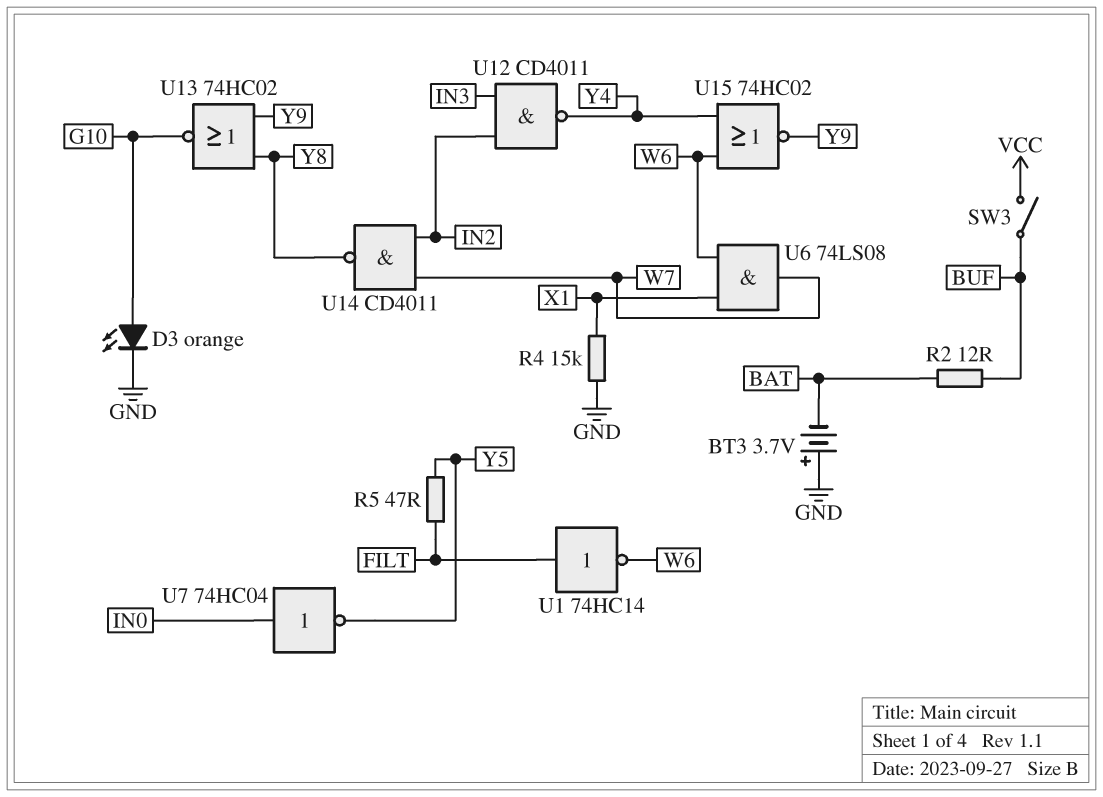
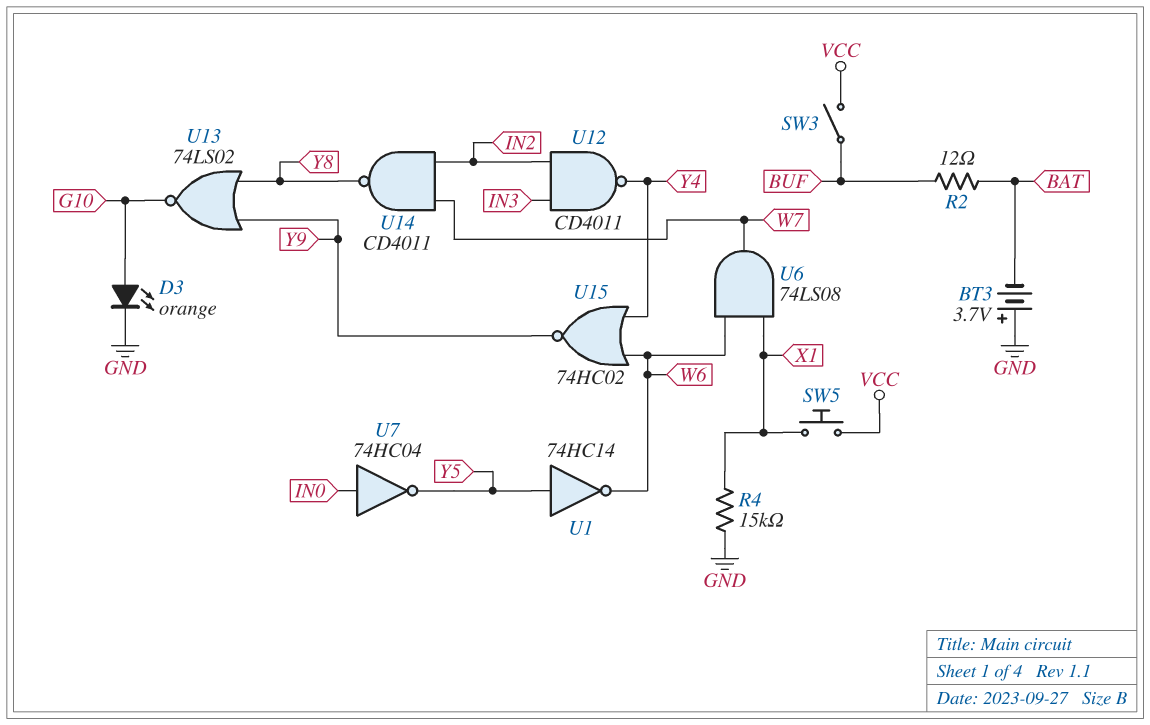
R5: 47 (FILT, Y5) -> none
SW5: none -> button (VCC, X1)
U1: NOT 74HC14 (in FILT, out W6) -> NOT 74HC14 (in Y5, out W6)
U13: NOR 74HC02 (in Y8, in Y9, out G10) -> NOR 74LS02 (in Y8, in Y9, out G10)

